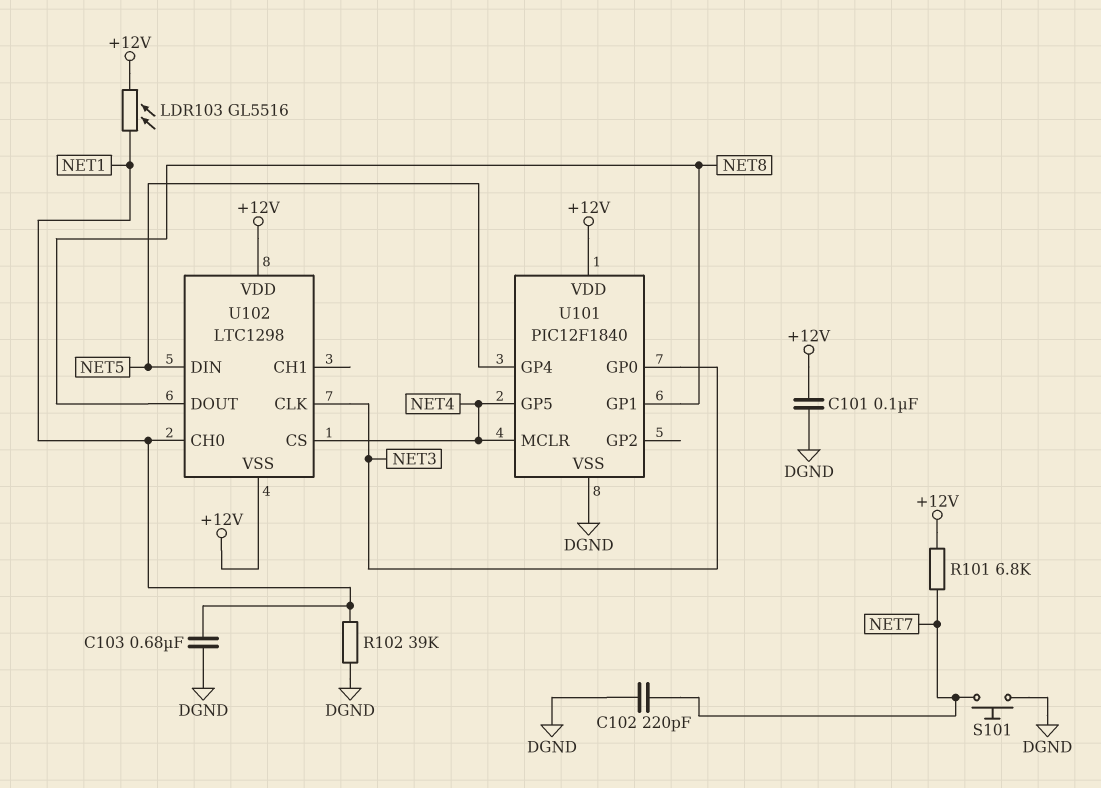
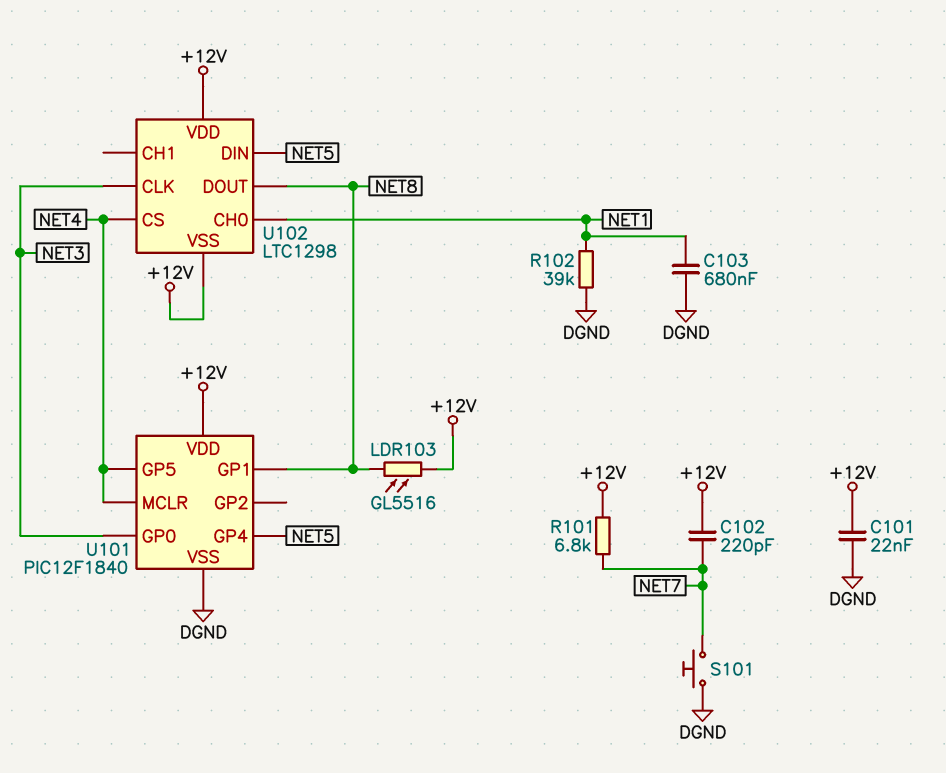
C101: 100nF (+12V, DGND) -> 22nF (+12V, DGND)
C102: 220pF (DGND, NET7) -> 220pF (+12V, NET7)
LDR103: GL5516 (+12V, NET1) -> GL5516 (+12V, NET8)

